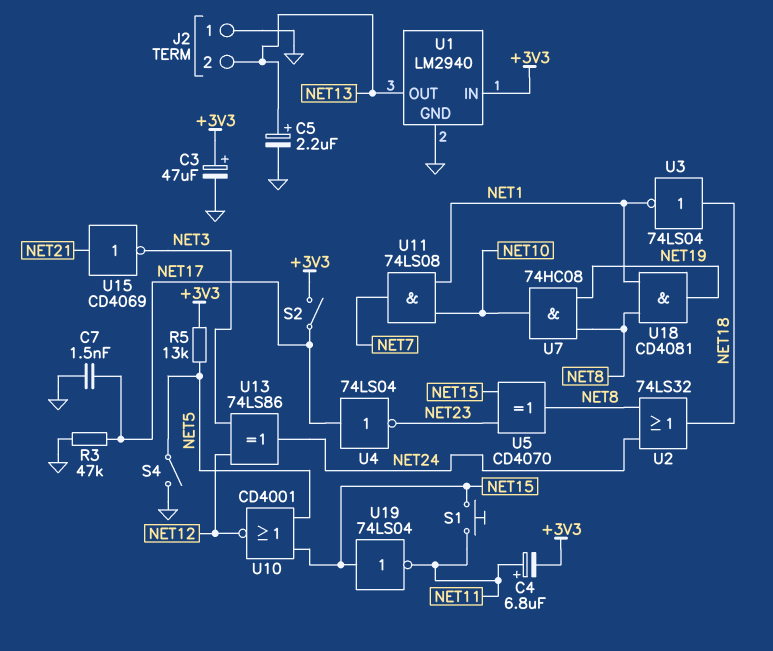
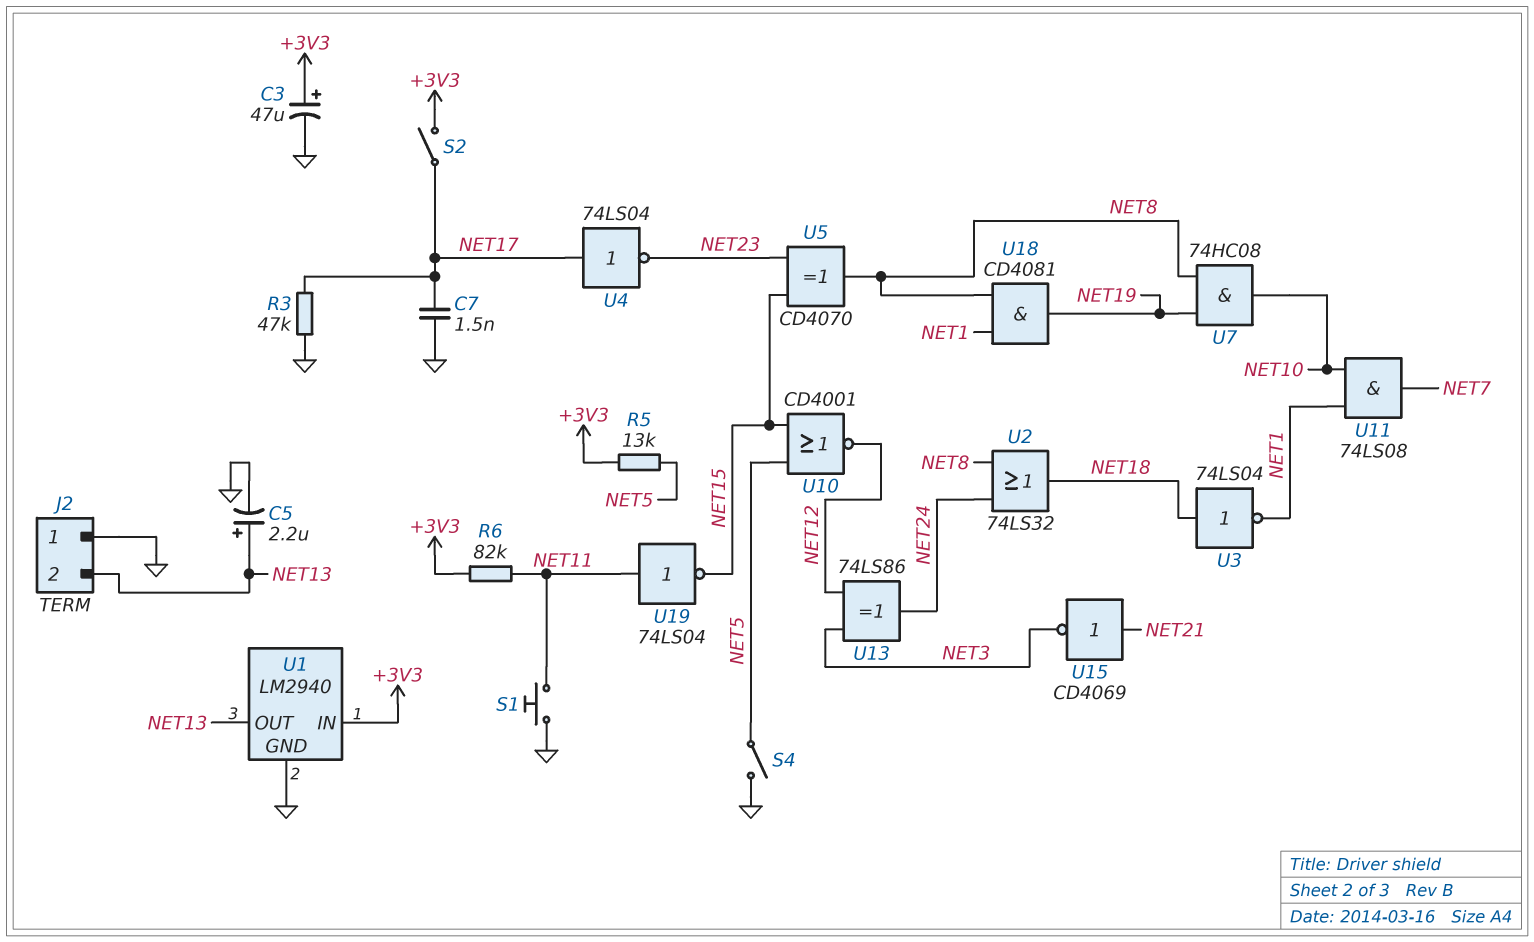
C4: 6.8uF (plus NET11, minus +3V3) -> none
R6: none -> 82k (+3V3, NET11)
S1: button (NET11, NET15) -> button (GND, NET11)
U19: NOT 74LS04 (in NET15, out NET11) -> NOT 74LS04 (in NET11, out NET15)

